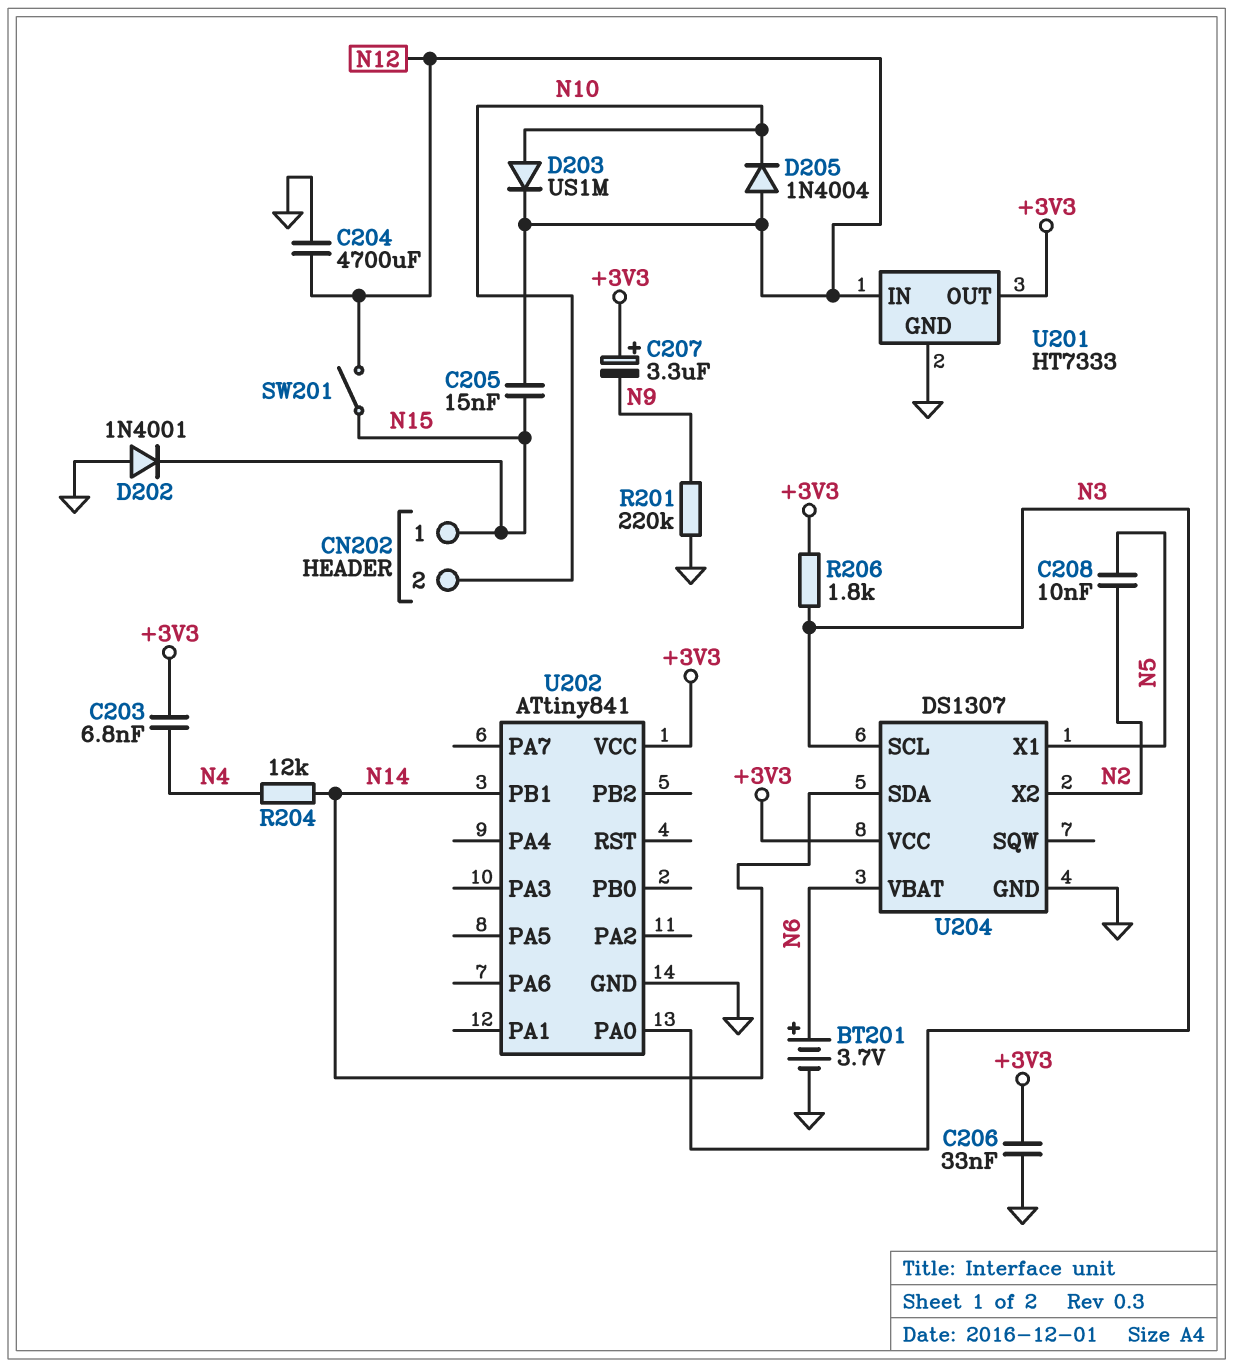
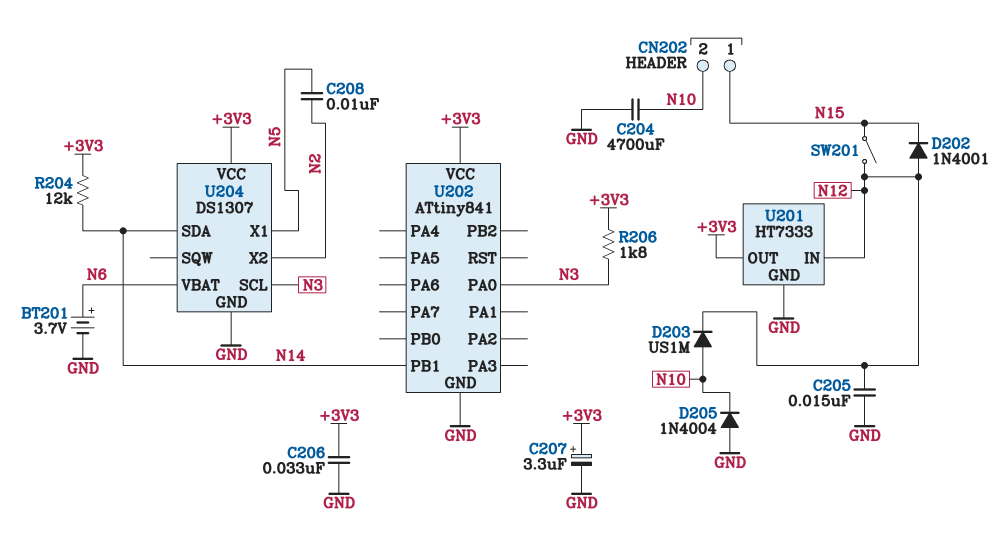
C203: 6.8nF (+3V3, N4) -> none
C204: 4700uF (GND, N12) -> 4700uF (GND, N10)
C205: 15nF (N12, N15) -> 15nF (GND, N12)
C207: 3.3uF (plus +3V3, minus N9) -> 3.3uF (plus +3V3, minus GND)
D202: diode 1N4001 (A GND, K N15) -> diode 1N4001 (A N12, K N15)
D205: diode 1N4004 (A N12, K N10) -> diode 1N4004 (A GND, K N10)
R201: 220k (GND, N9) -> none
R204: 12k (N4, N14) -> 12k (+3V3, N14)

